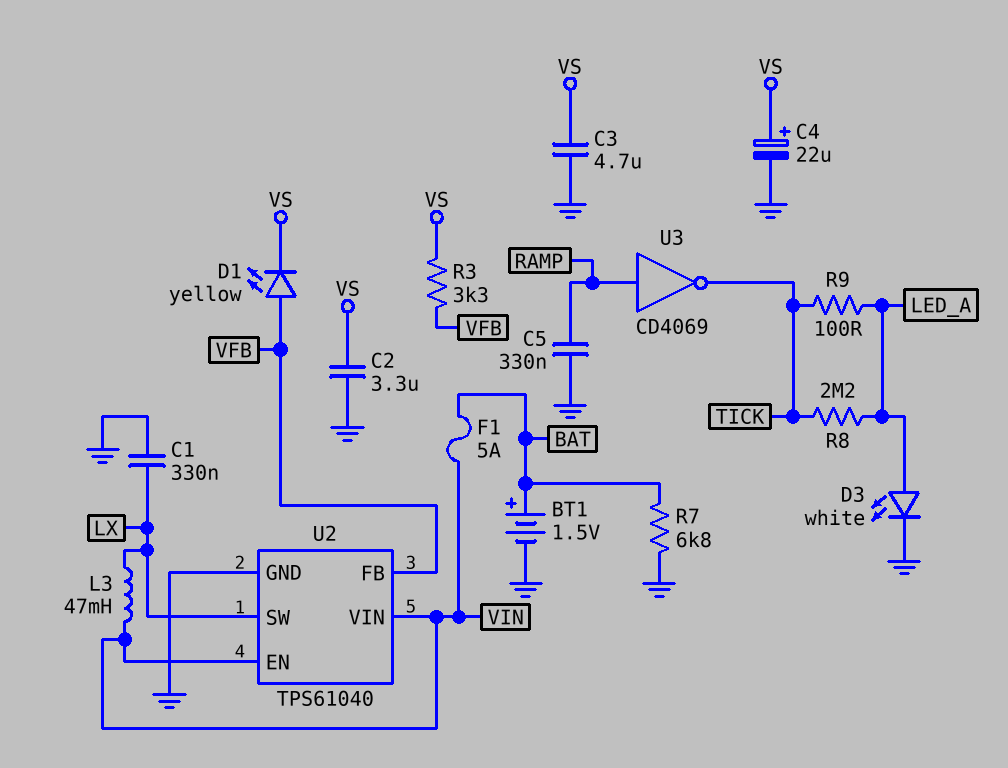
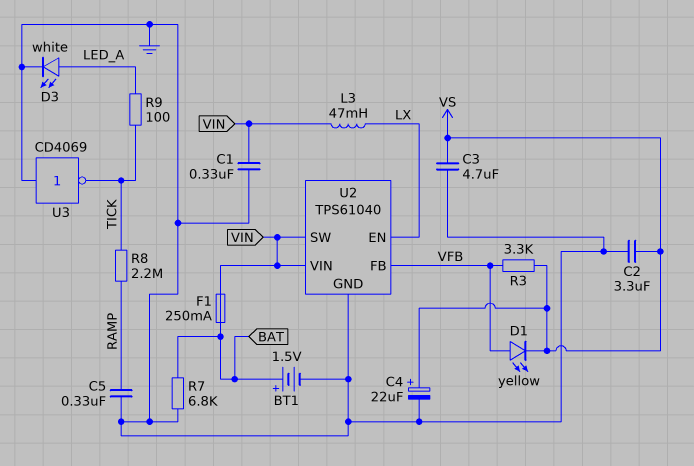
C1: 330nF (GND, LX) -> 330nF (GND, VIN)
F1: 5A (BAT, VIN) -> 250mA (BAT, VIN)
R8: 2.2M (LED_A, TICK) -> 2.2M (RAMP, TICK)
U2 pin EN: VIN -> LX
U2 pin SW: LX -> VIN
U3: NOT CD4069 (in RAMP, out TICK) -> NOT CD4069 (in GND, out TICK)

